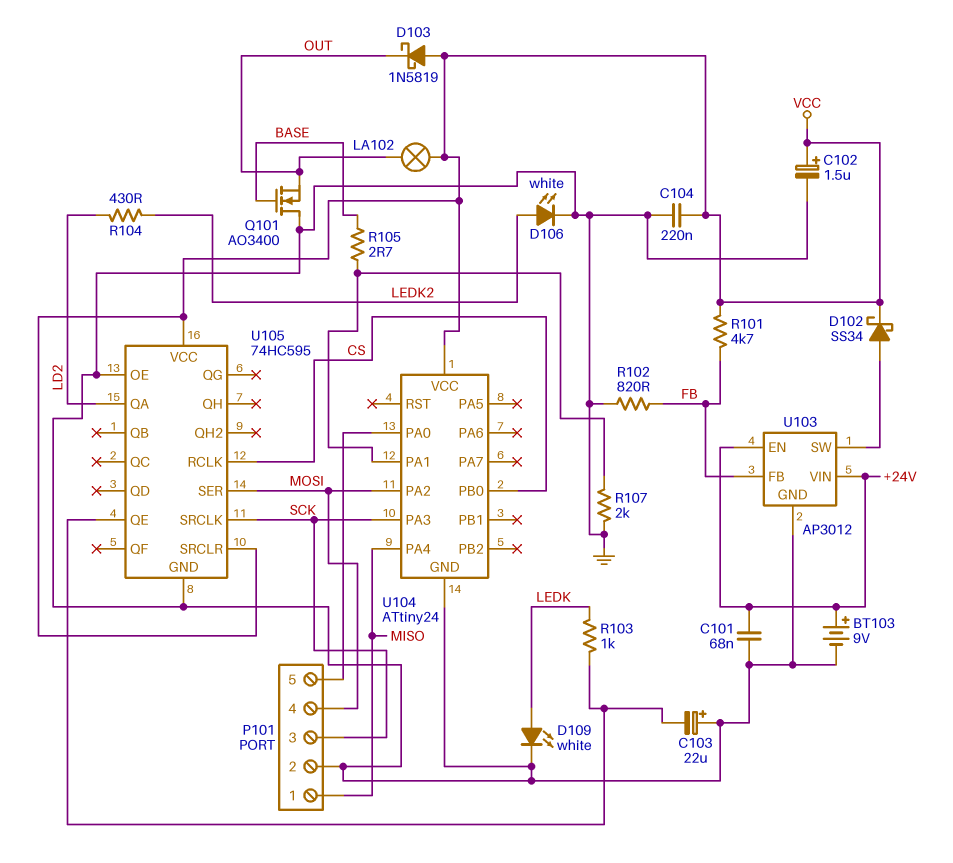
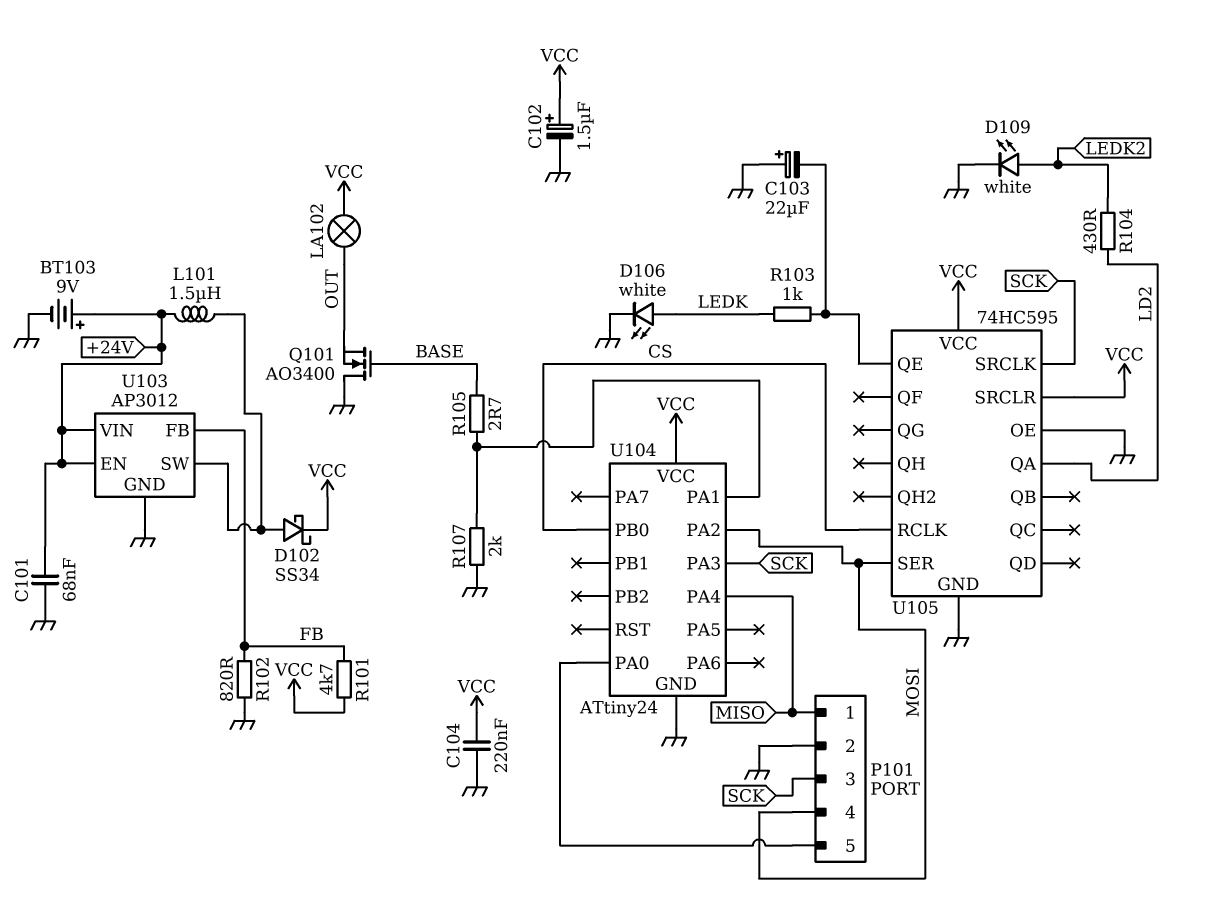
D103: schottky 1N5819 (A VCC, K OUT) -> none
D106: LED white (A LEDK2, K GND) -> LED white (A LEDK, K GND)
D109: LED white (A LEDK, K GND) -> LED white (A LEDK2, K GND)
L101: none -> 1.5uH (+24V, U103/SW)

